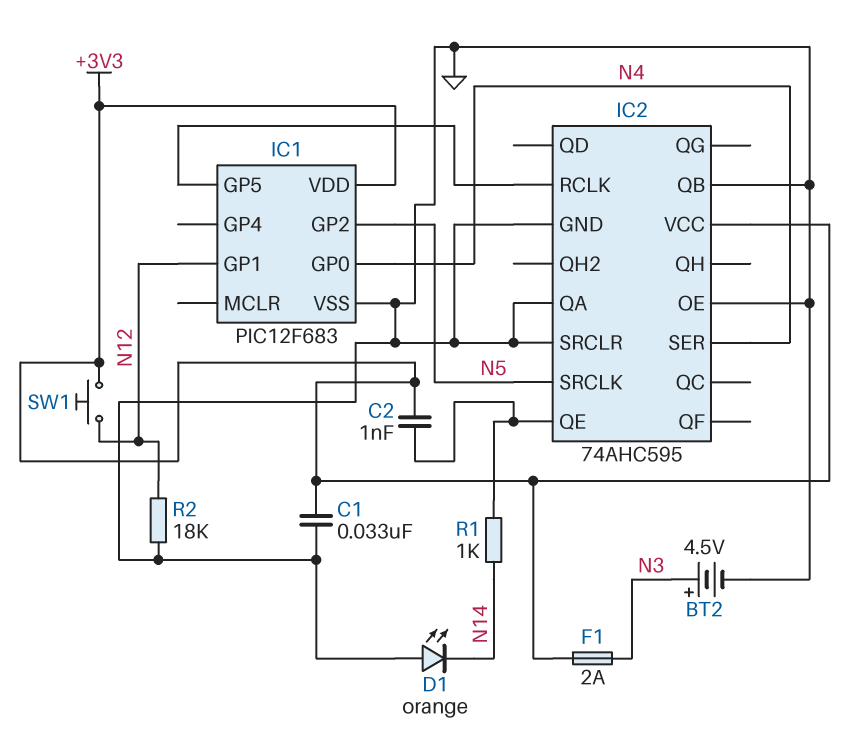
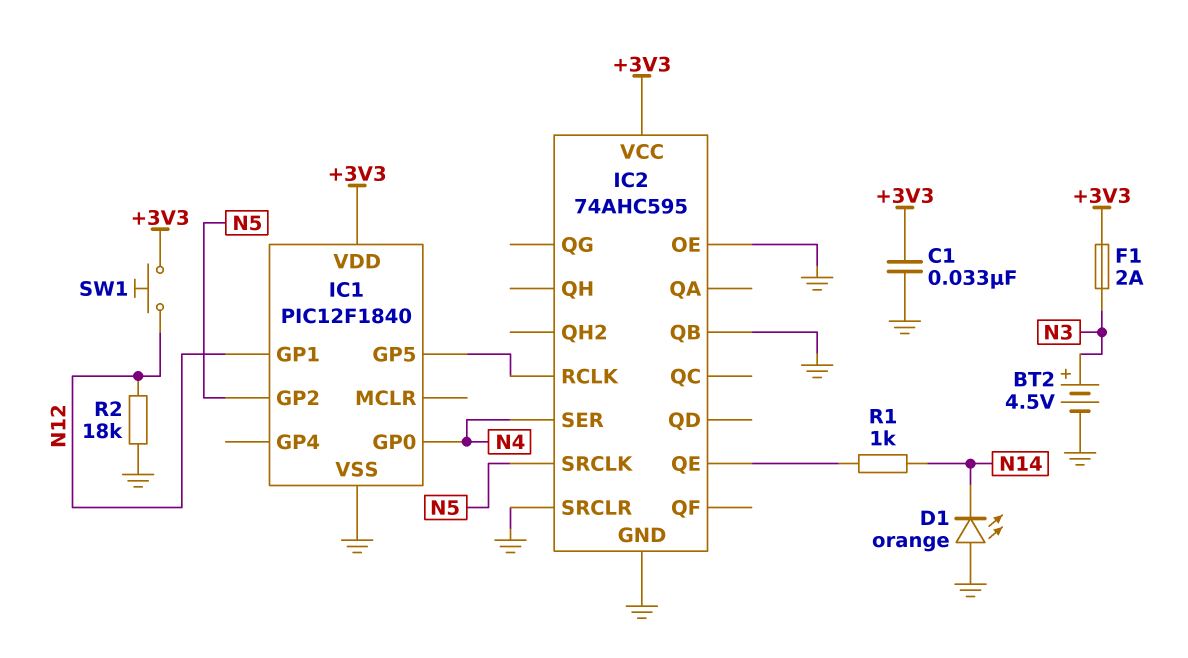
C2: 1nF (+3V3, IC2/QE) -> none
IC1: PIC12F683 -> PIC12F1840
IC2 pin QA: GND -> none

